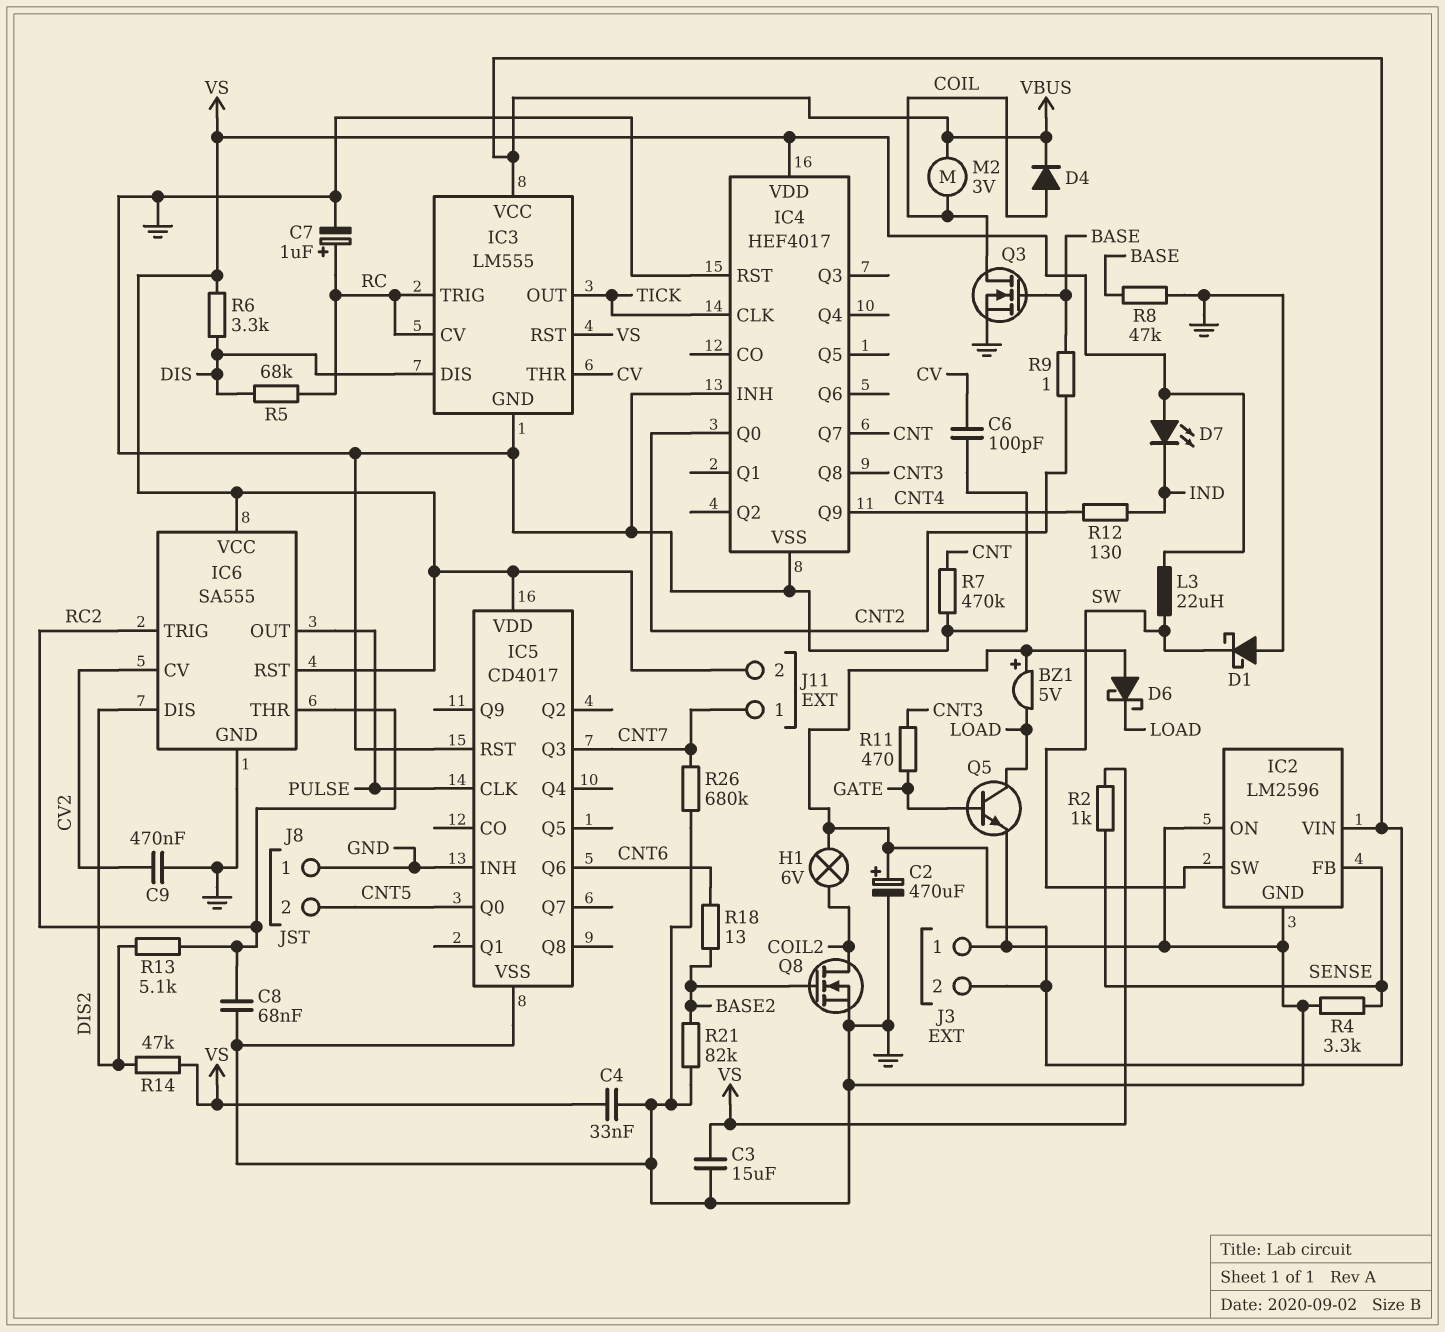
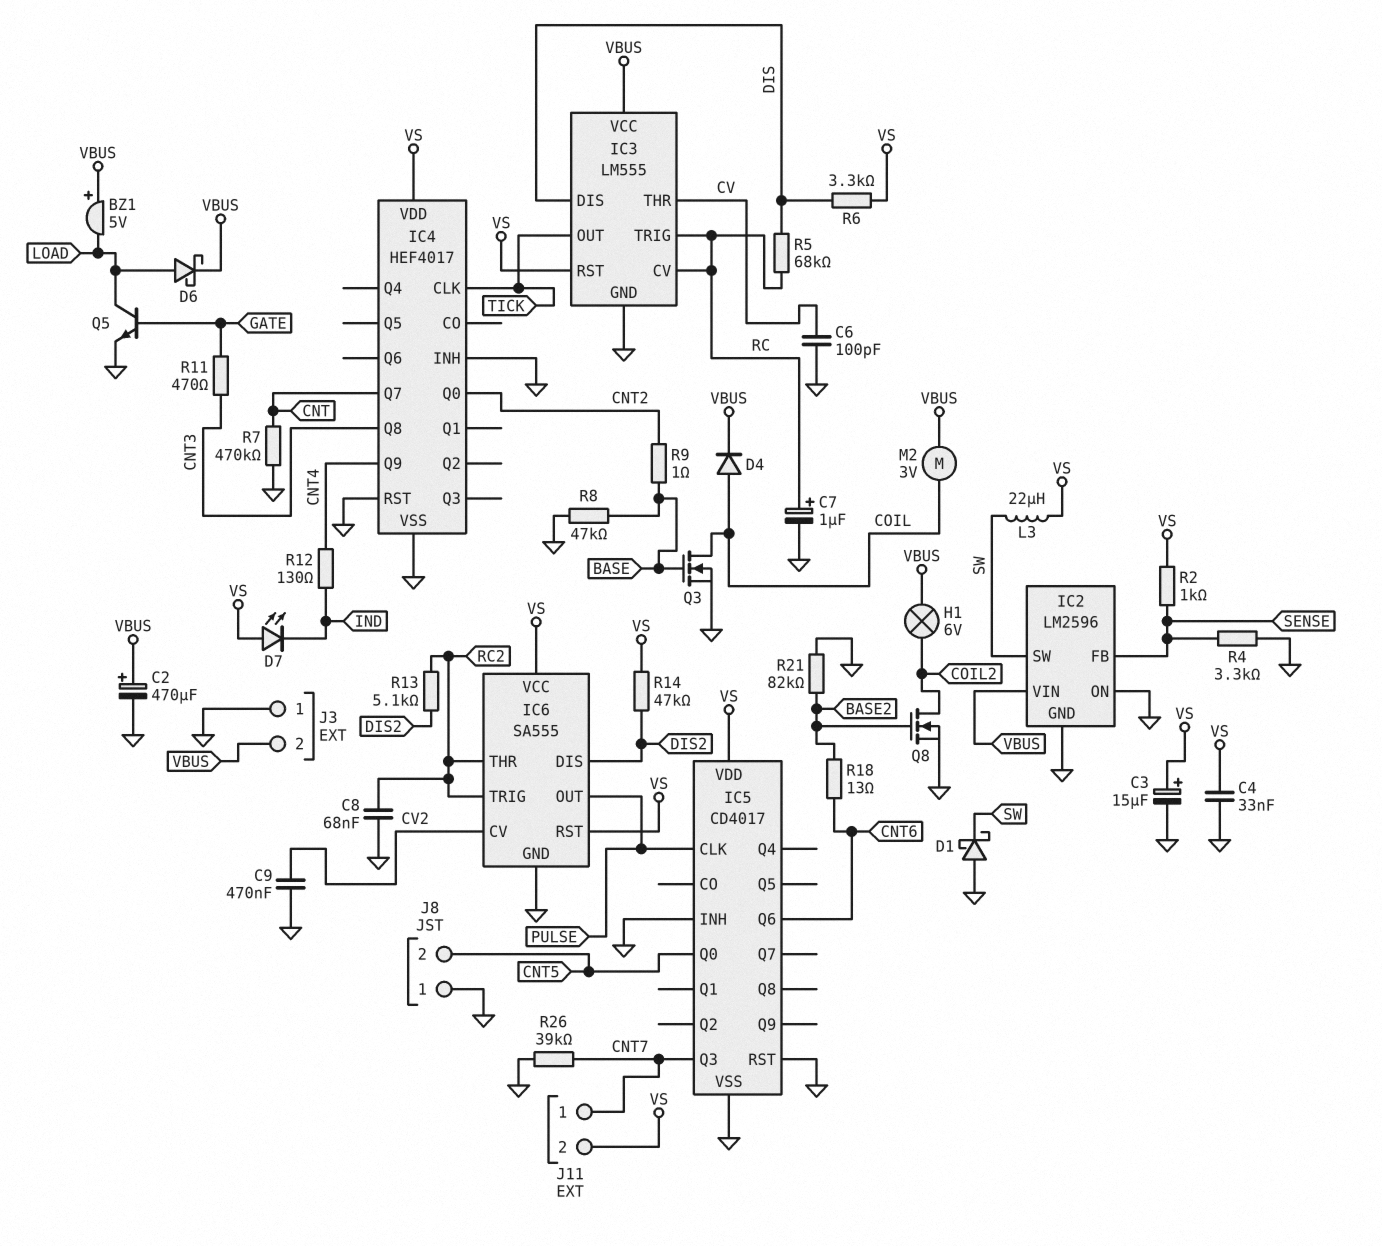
C3: 15uF (GND, VS) -> 15uF (plus VS, minus GND)
D6: schottky (A VBUS, K LOAD) -> schottky (A LOAD, K VBUS)
R26: 680k (CNT7, GND) -> 39k (CNT7, GND)

